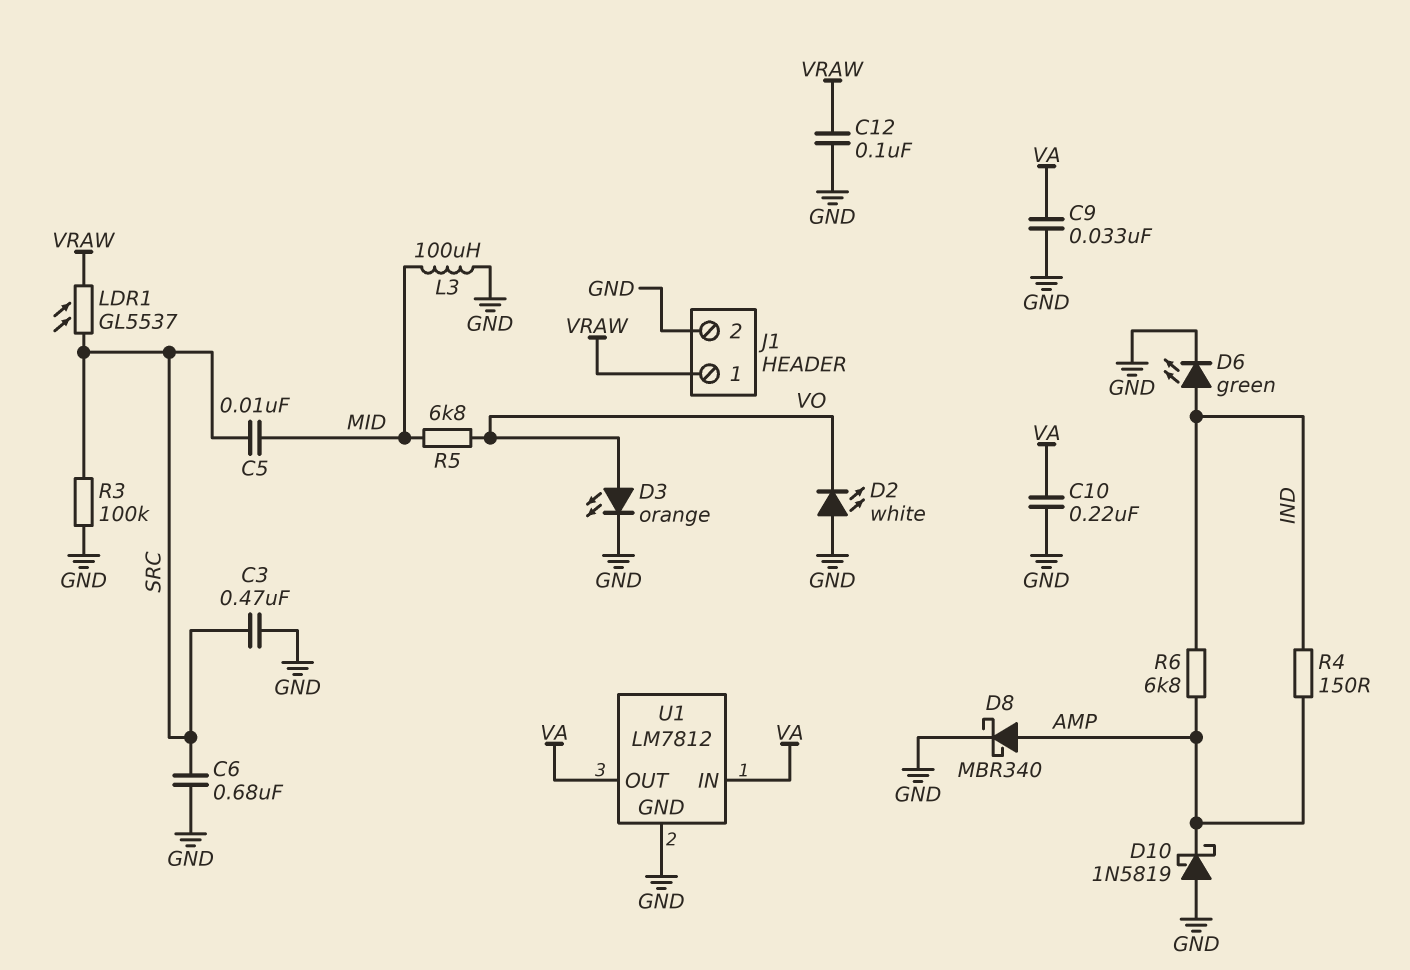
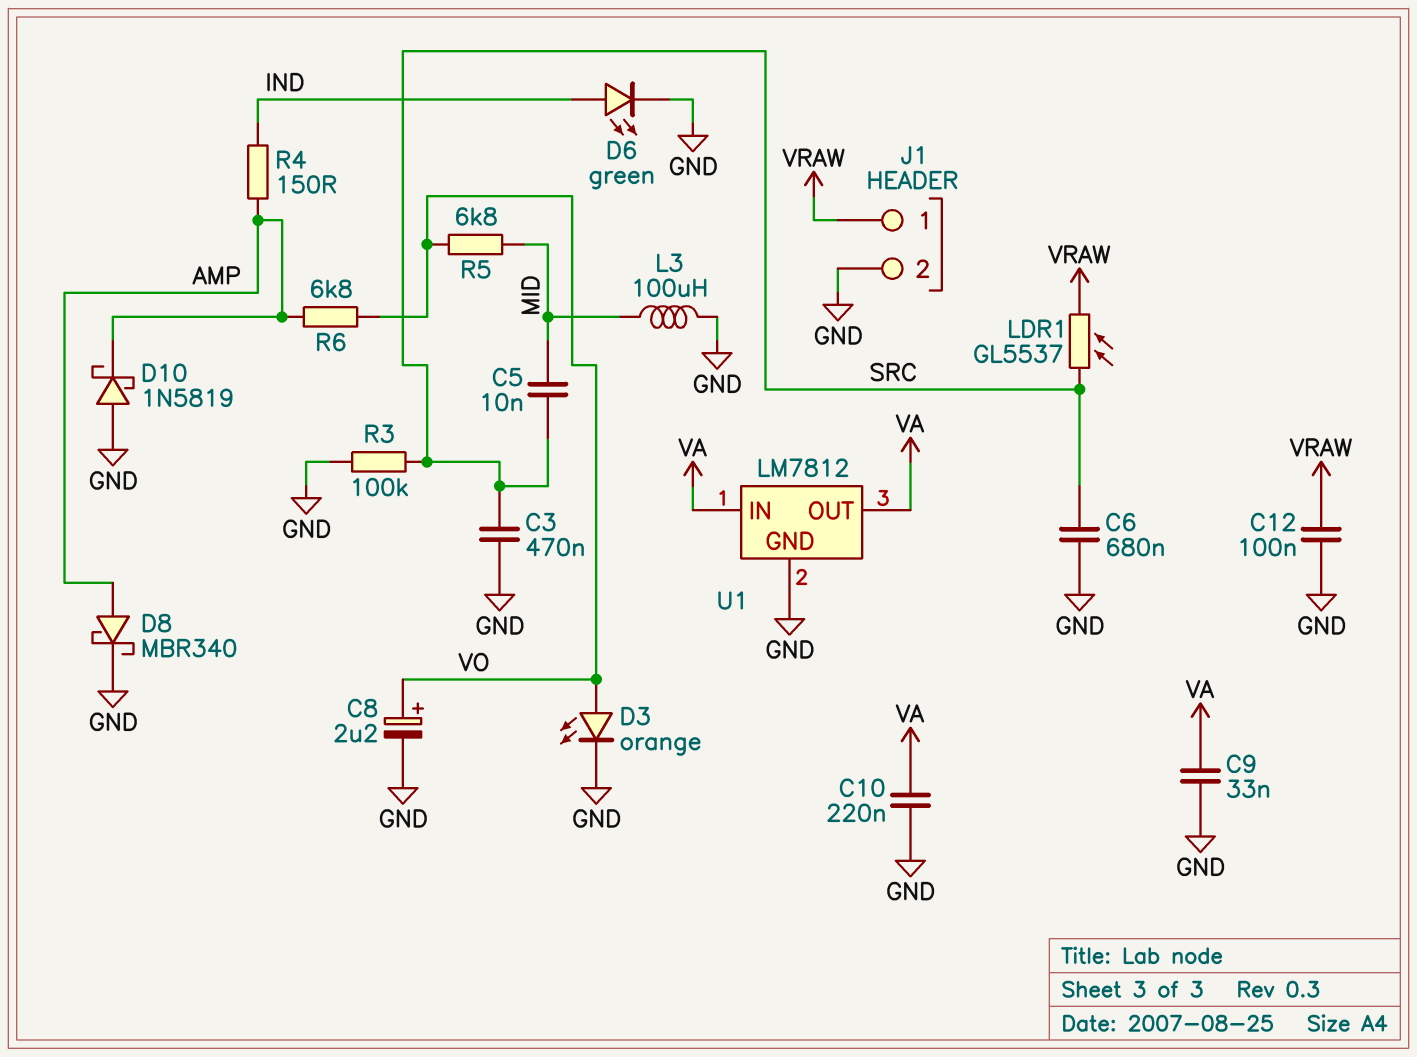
C8: none -> 2.2uF (plus VO, minus GND)
D2: LED white (A GND, K VO) -> none
R6: 6.8k (AMP, IND) -> 6.8k (AMP, VO)

